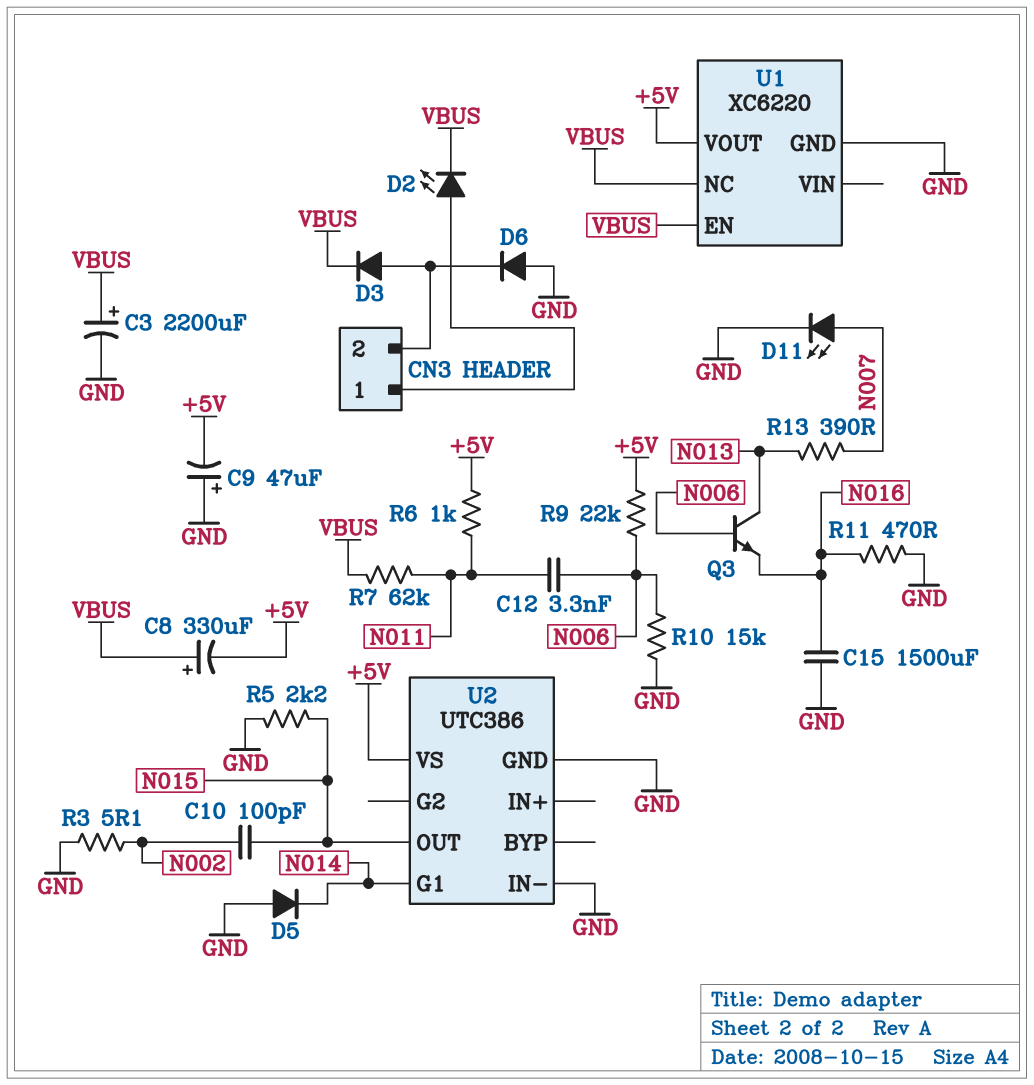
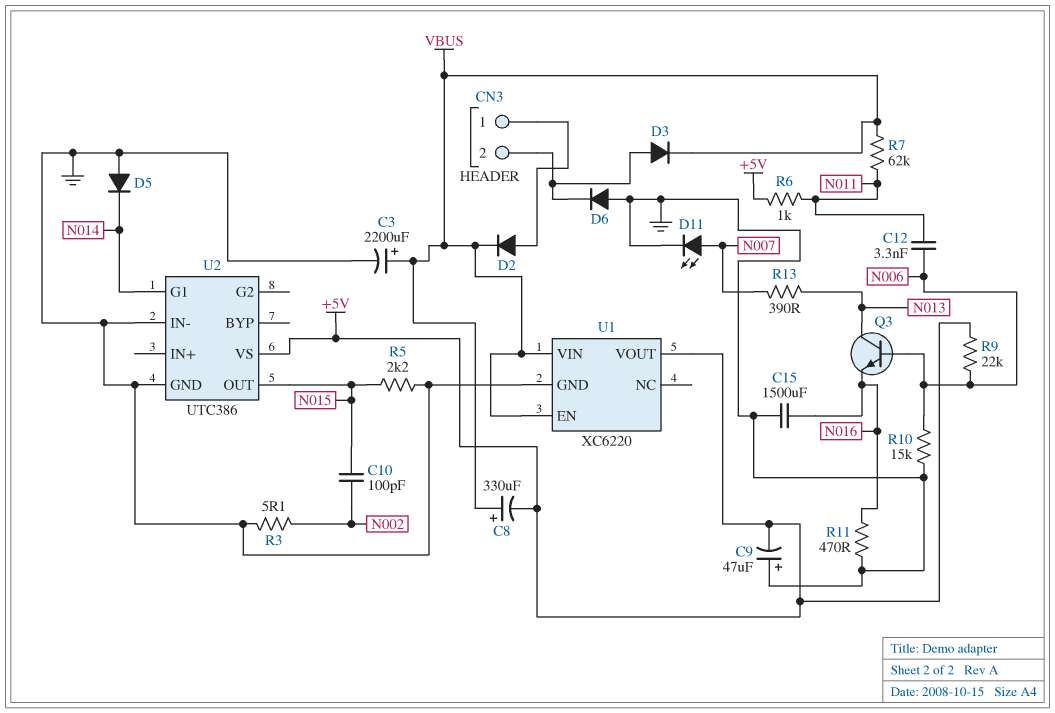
D2: LED (A CN3/1, K VBUS) -> diode (A CN3/1, K VBUS)
U1 pin NC: VBUS -> none
U1 pin VIN: none -> VBUS

